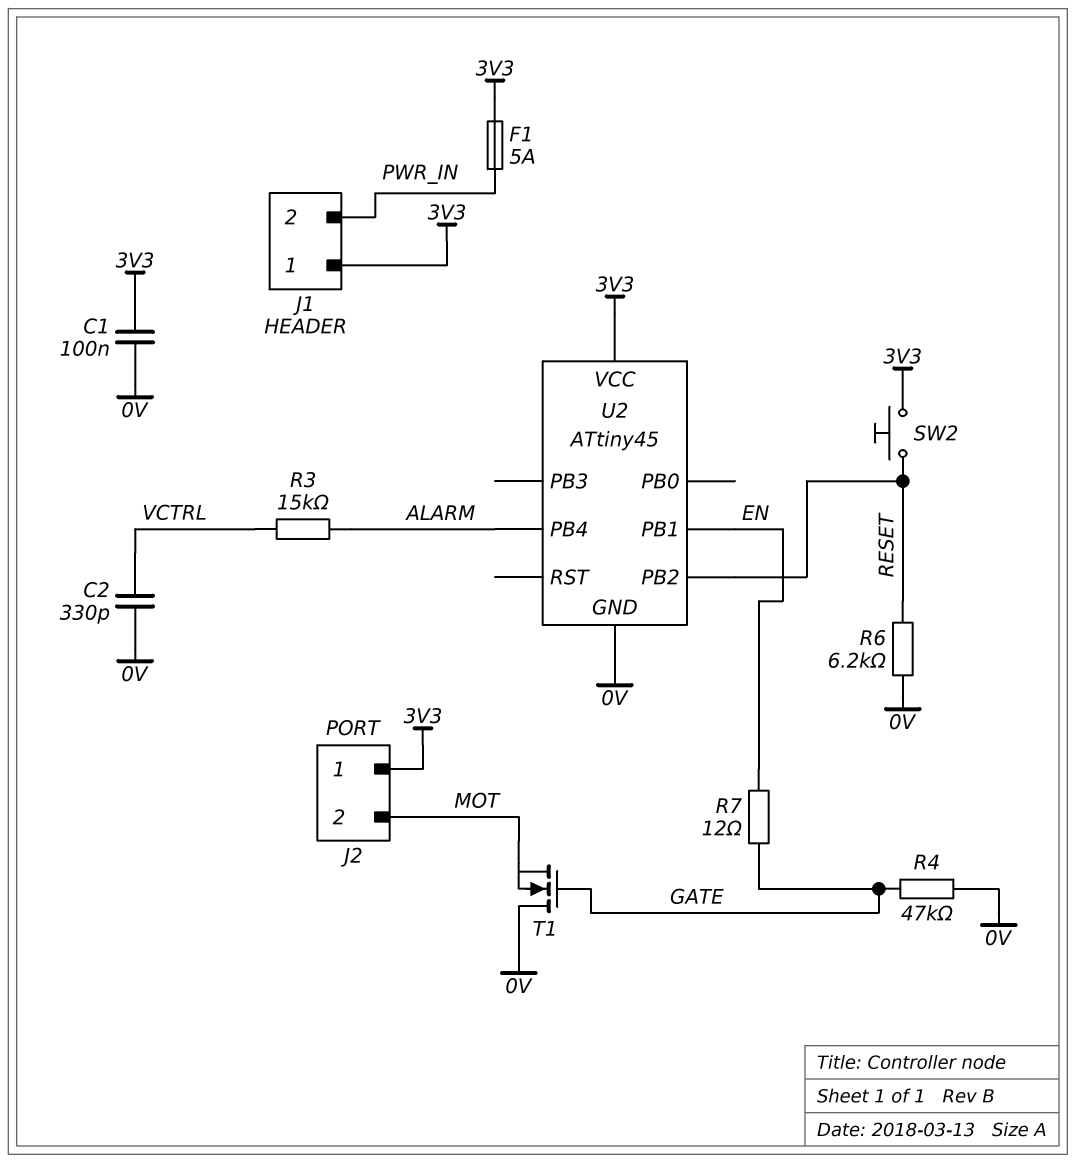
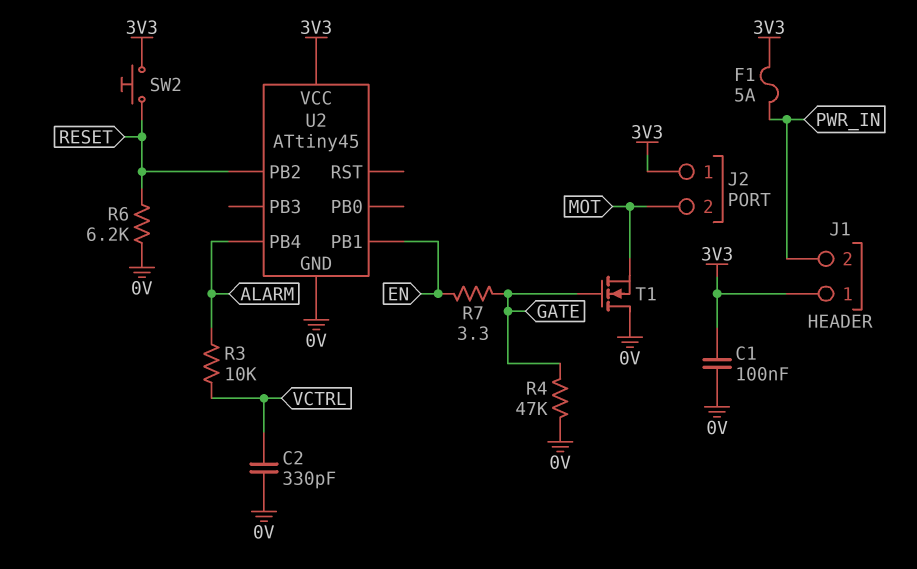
R3: 15k (ALARM, VCTRL) -> 10k (ALARM, VCTRL)
R7: 12 (EN, GATE) -> 3.3 (EN, GATE)

